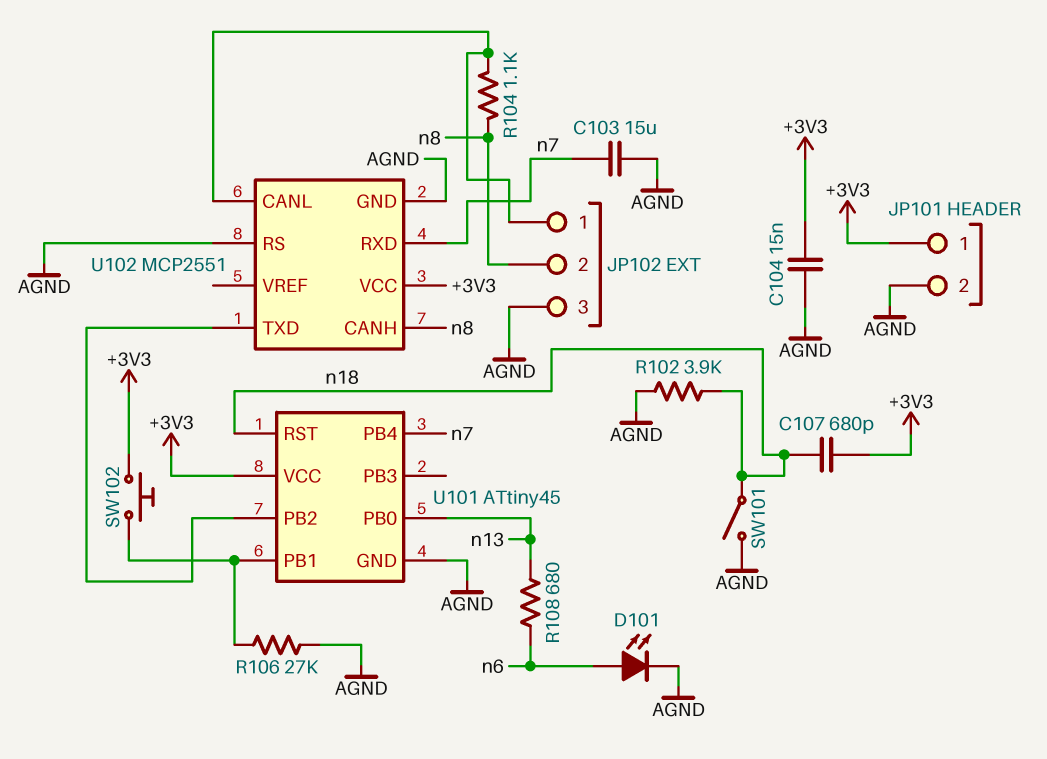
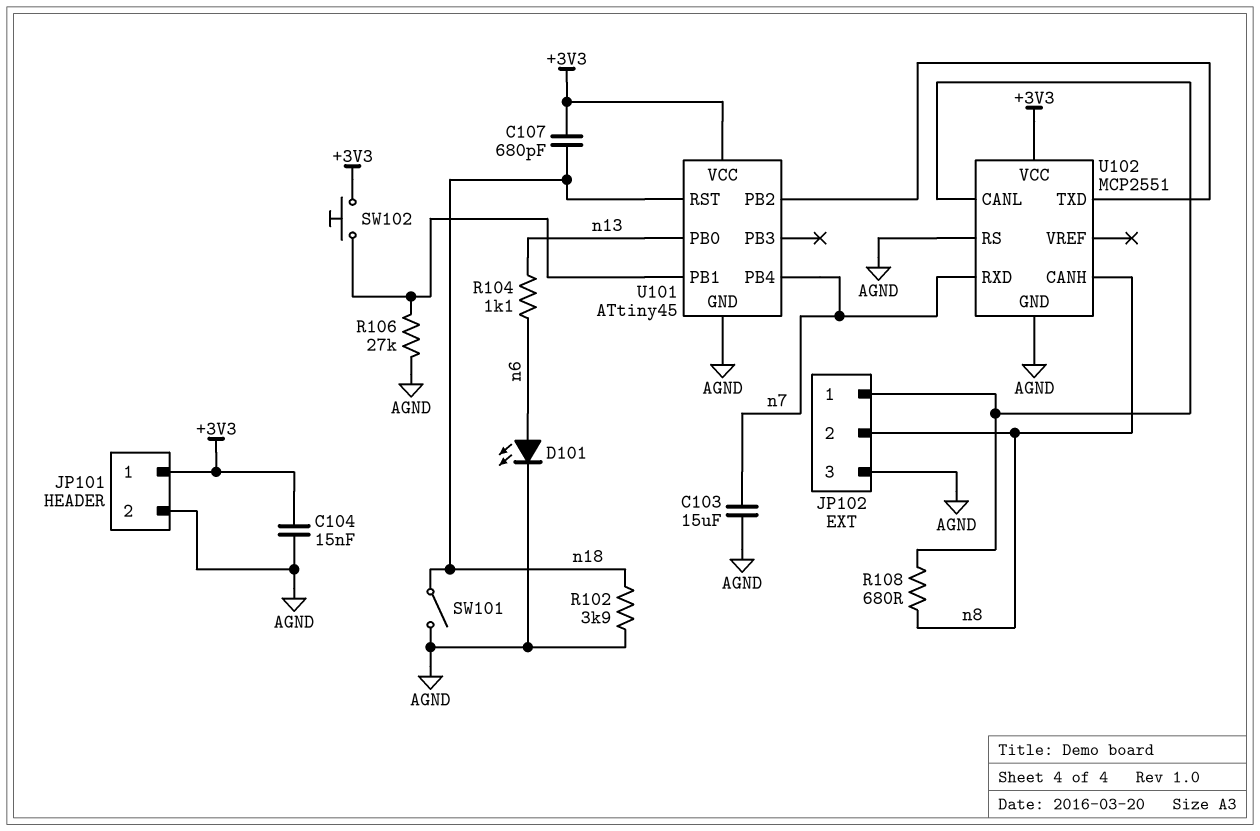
R104: 1.1k (JP102/1, n8) -> 1.1k (n6, n13)
R108: 680 (n6, n13) -> 680 (JP102/1, n8)

